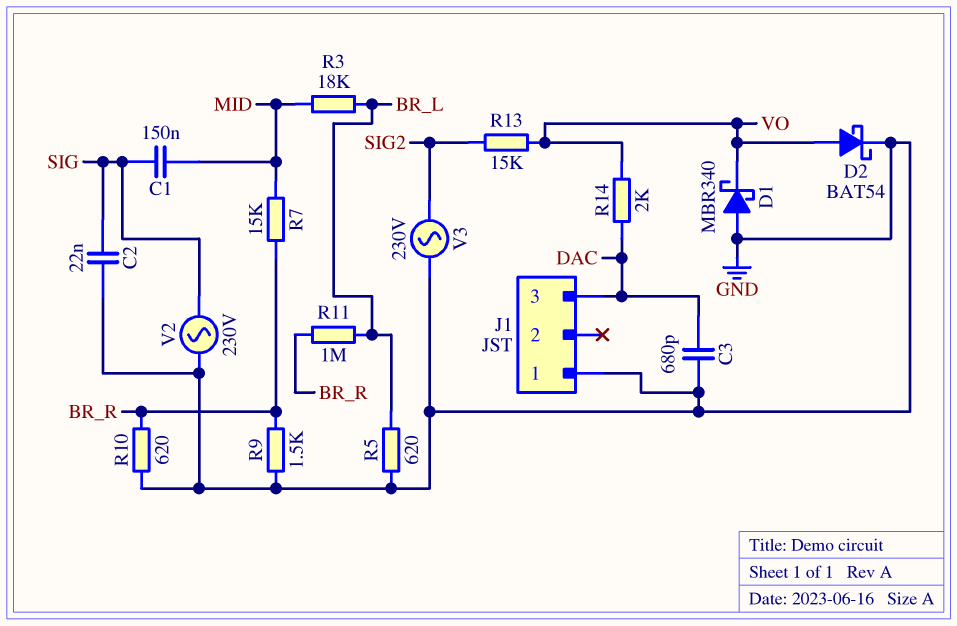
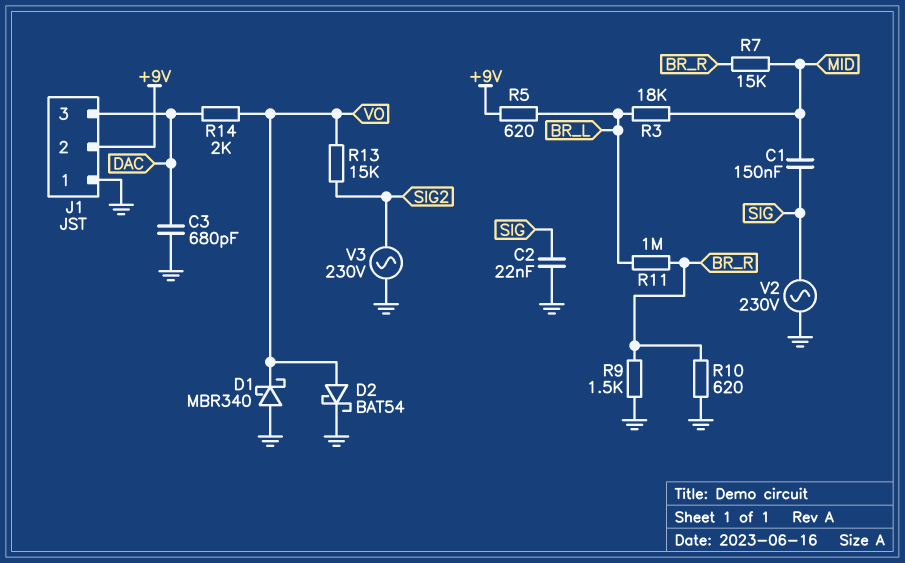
J1 pin 2: none -> +9V
R5: 620 (BR_L, GND) -> 620 (+9V, BR_L)

